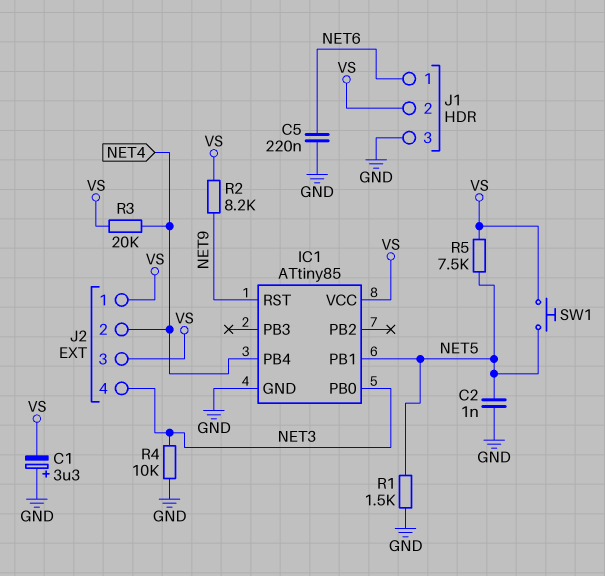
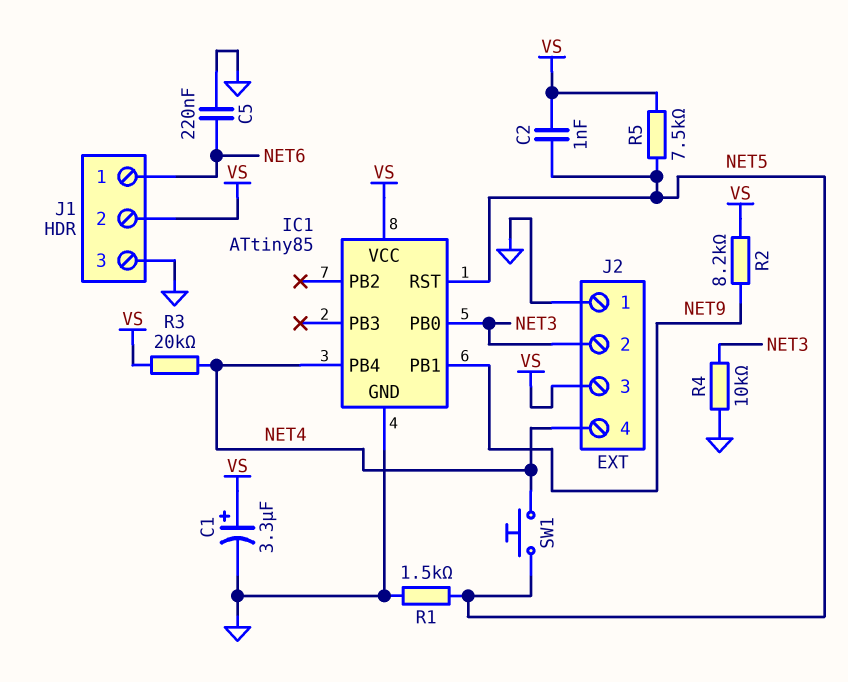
C1: 3.3uF (plus GND, minus VS) -> 3.3uF (plus VS, minus GND)
C2: 1nF (GND, NET5) -> 1nF (NET5, VS)
IC1 pin PB1: NET5 -> NET9
IC1 pin RST: NET9 -> NET5
J2 pin 1: VS -> GND
J2 pin 2: NET4 -> NET3
J2 pin 4: NET3 -> NET4
SW1: button (NET5, VS) -> button (NET4, NET5)

